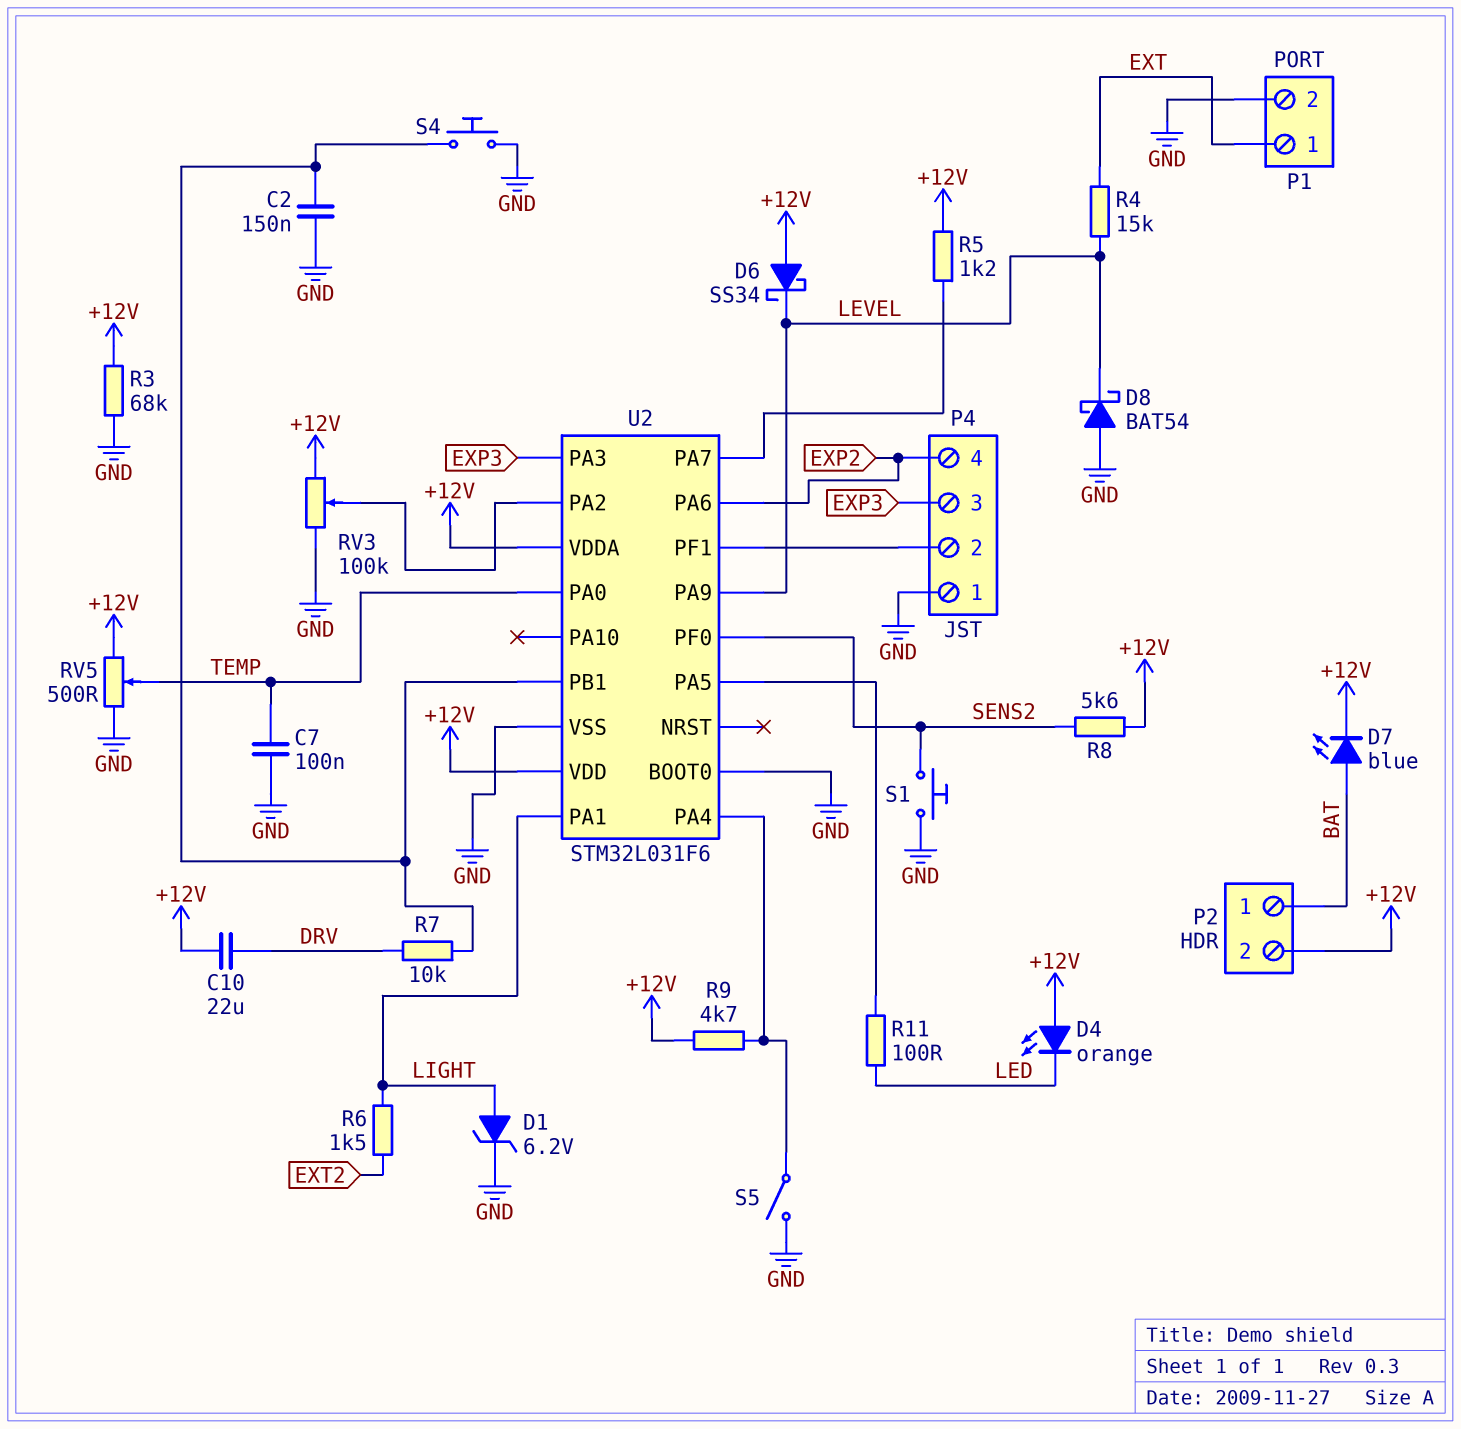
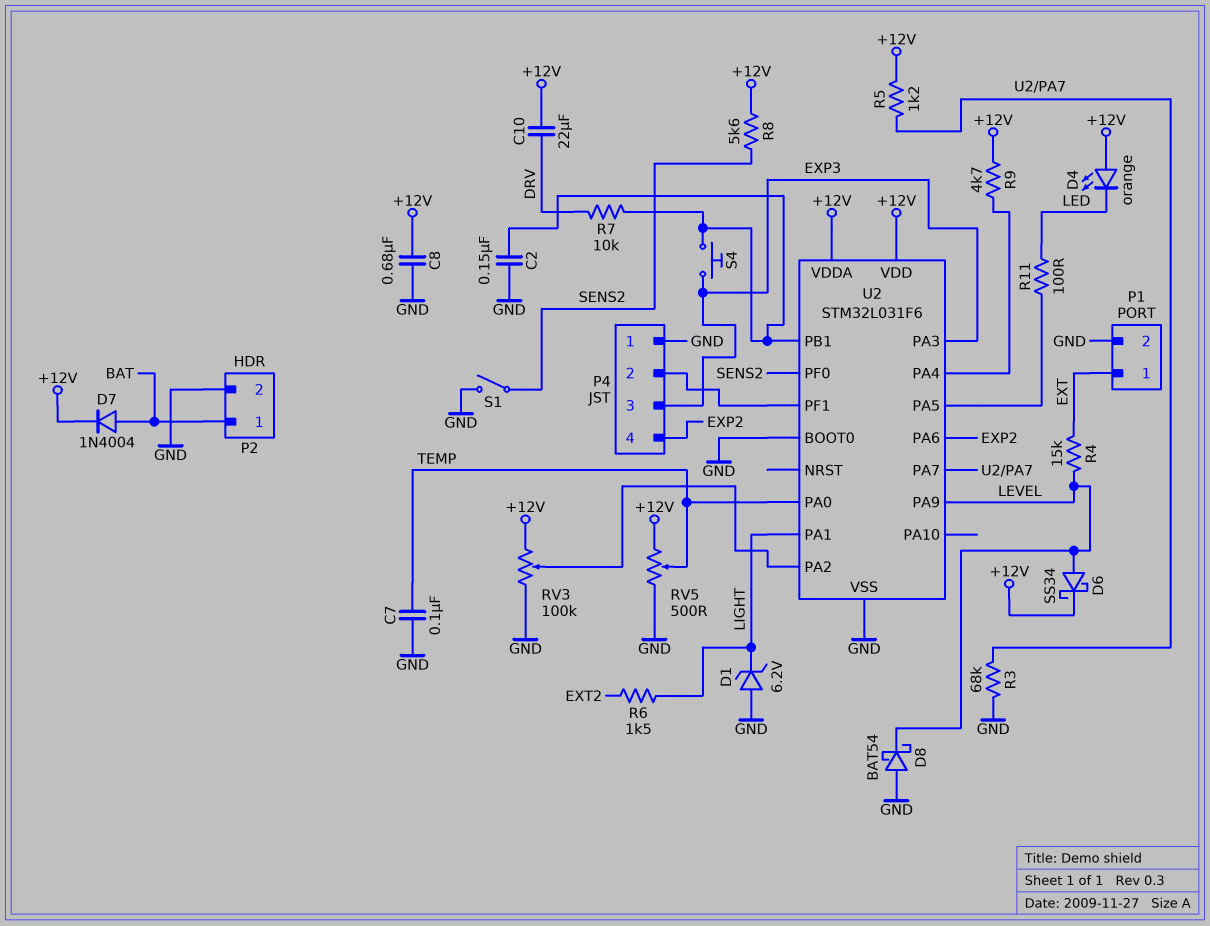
C8: none -> 680nF (+12V, GND)
D1: zener 6.2V (A LIGHT, K GND) -> zener 6.2V (A GND, K LIGHT)
D6: schottky SS34 (A +12V, K LEVEL) -> schottky SS34 (A LEVEL, K +12V)
D7: LED blue (A BAT, K +12V) -> diode 1N4004 (A BAT, K +12V)
P2 pin 2: +12V -> GND
R3: 68k (+12V, GND) -> 68k (GND, U2/PA7)
S1: button (GND, SENS2) -> switch (GND, SENS2)
S4: button (GND, U2/PB1) -> button (EXP3, U2/PB1)
S5: switch (GND, U2/PA4) -> none

